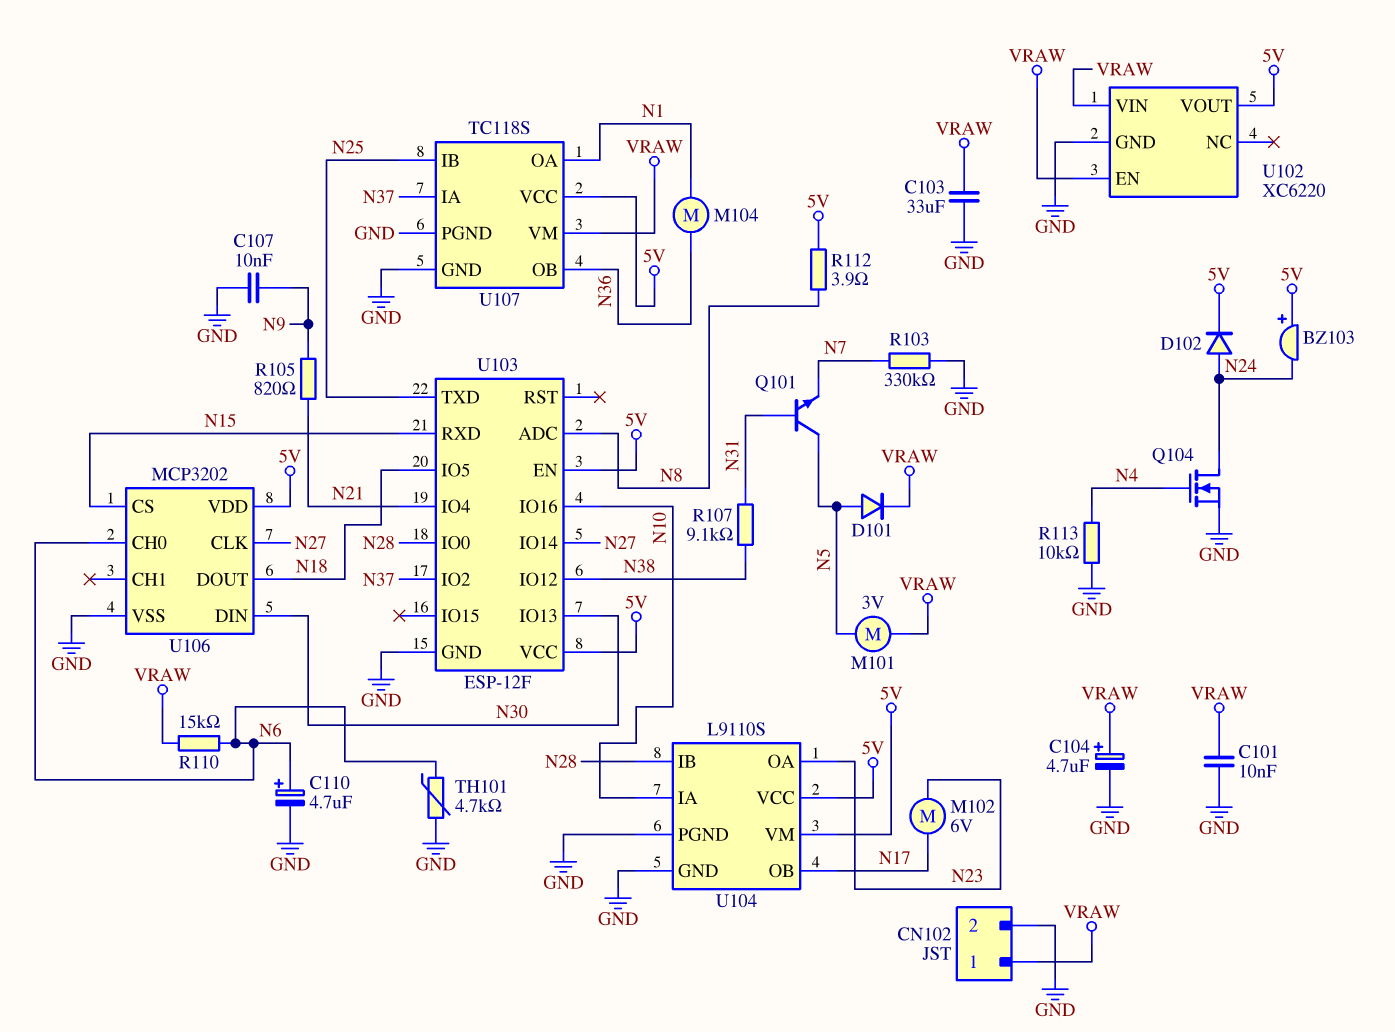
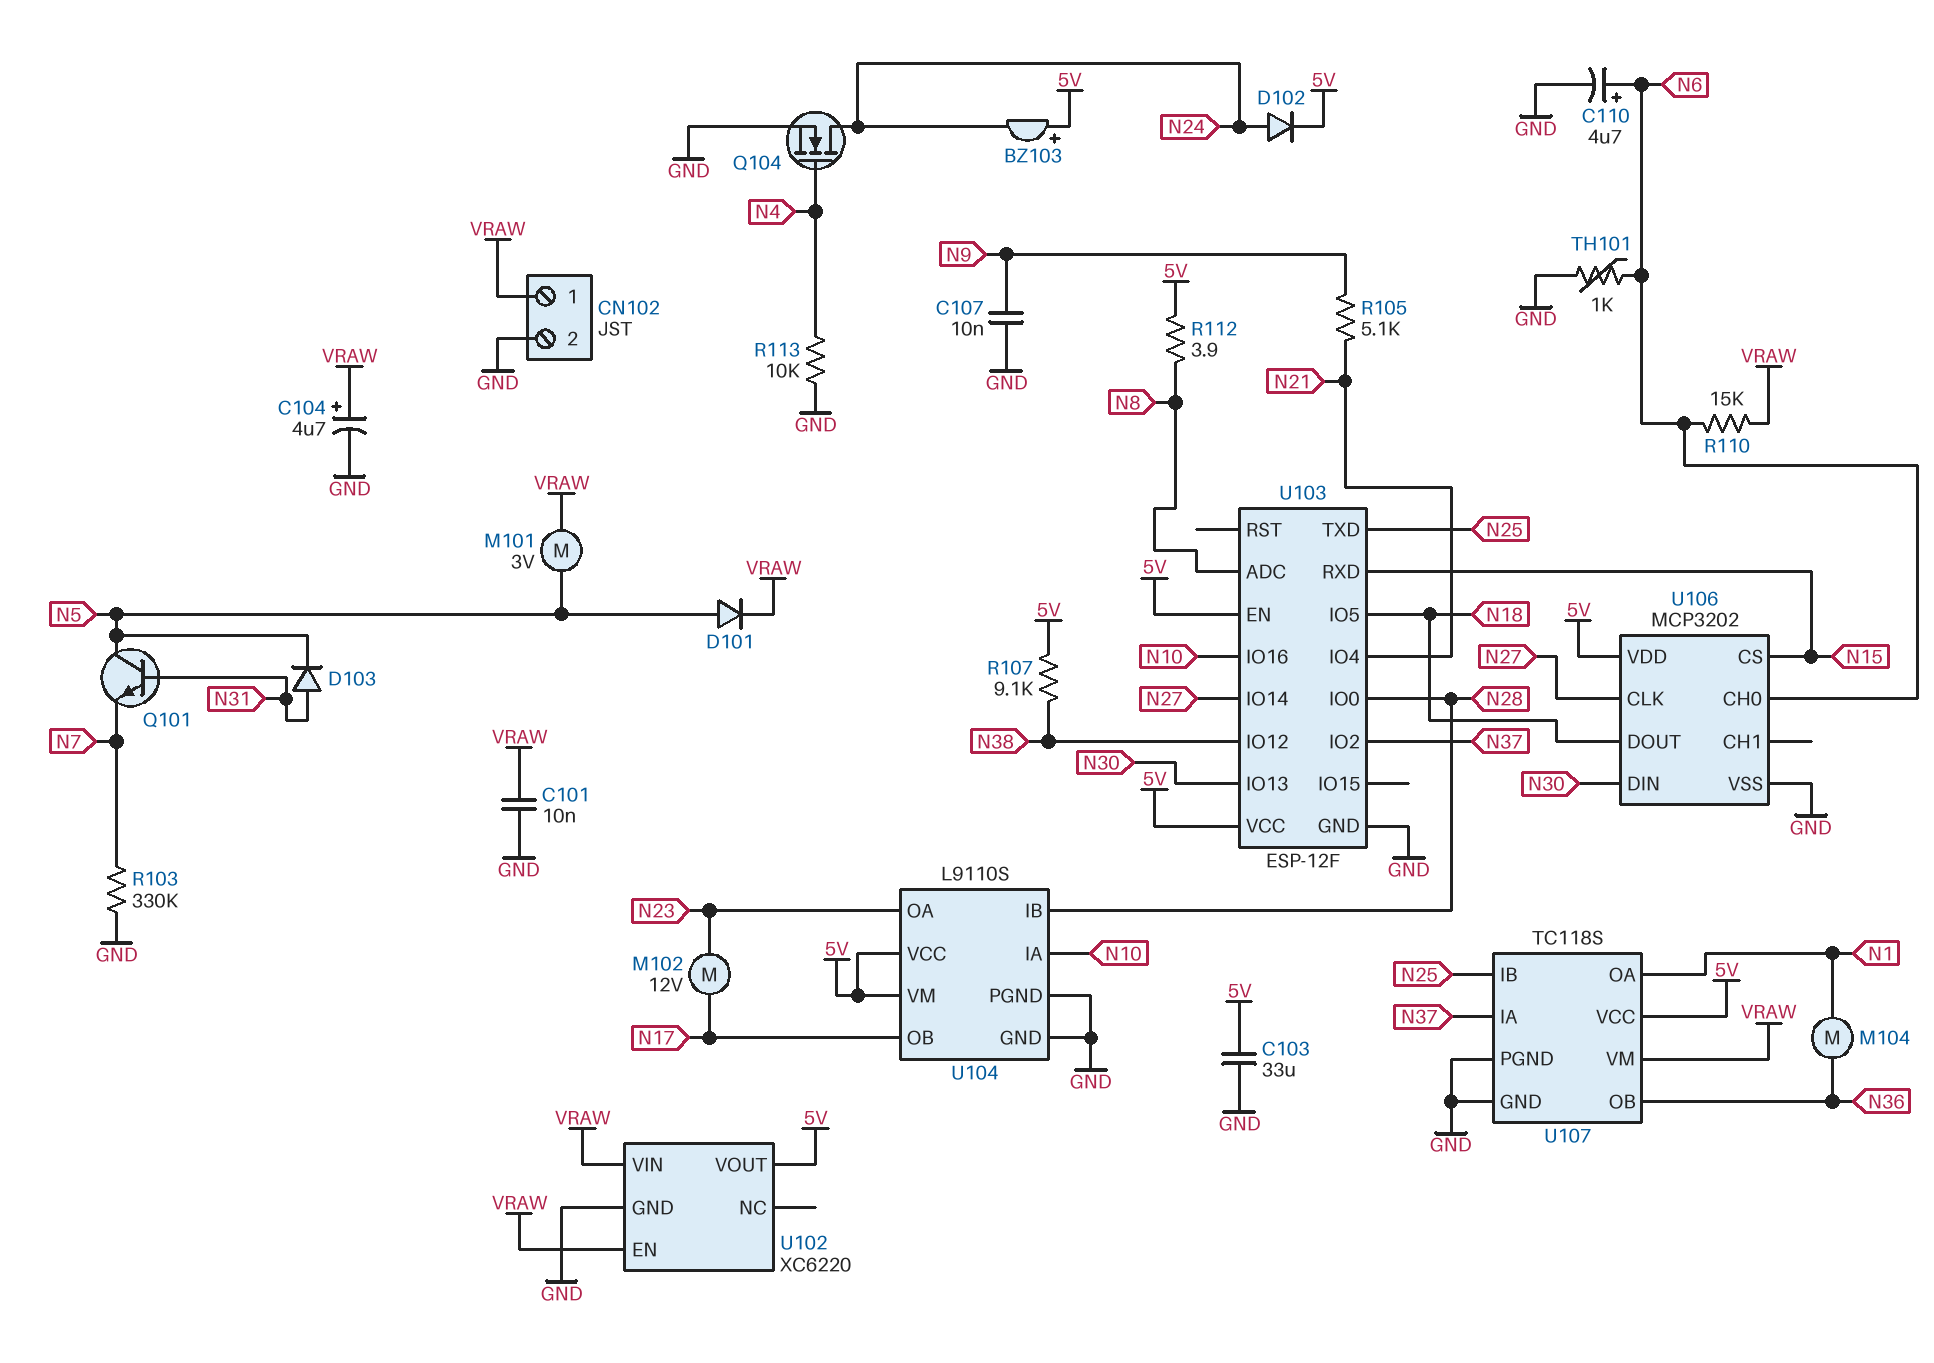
C103: 33uF (GND, VRAW) -> 33uF (5V, GND)
D103: none -> diode (A N31, K N5)
M102: motor 6V (N17, N23) -> motor 12V (N17, N23)
R105: 820 (N9, N21) -> 5.1k (N9, N21)
R107: 9.1k (N31, N38) -> 9.1k (5V, N38)
TH101: 4.7k (GND, N6) -> 1k (GND, N6)

